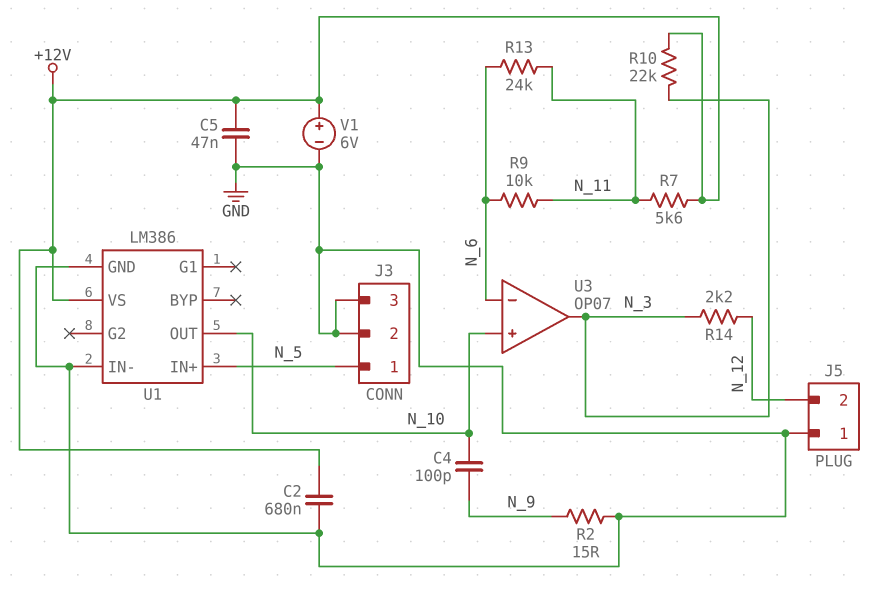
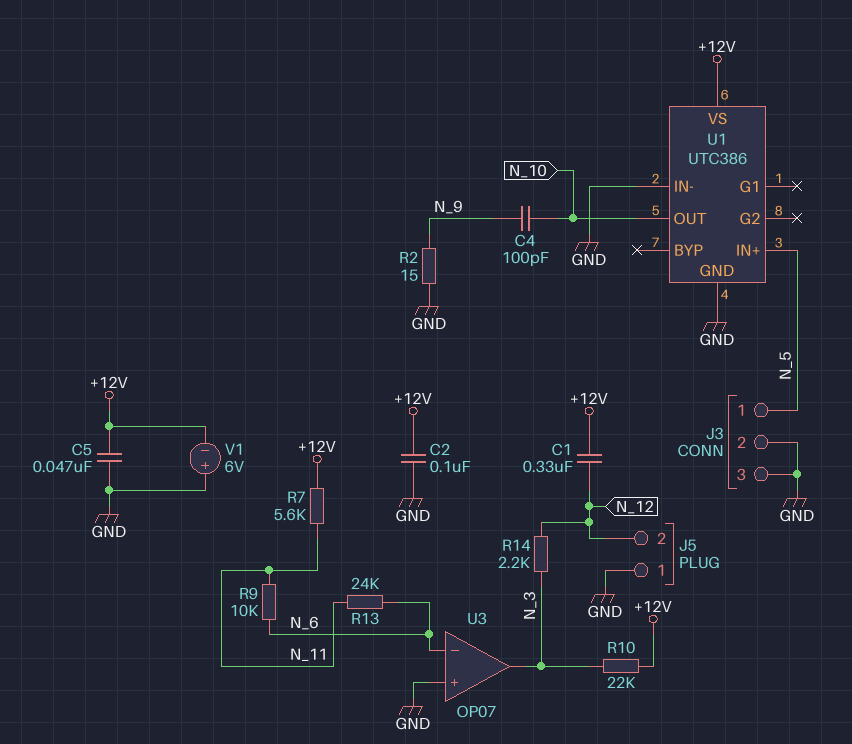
C1: none -> 330nF (+12V, N_12)
C2: 680nF (+12V, GND) -> 100nF (+12V, GND)
U1: LM386 -> UTC386
U3 pin in+: N_10 -> GND
V1: 6V (plus +12V, minus GND) -> 6V (plus GND, minus +12V)

